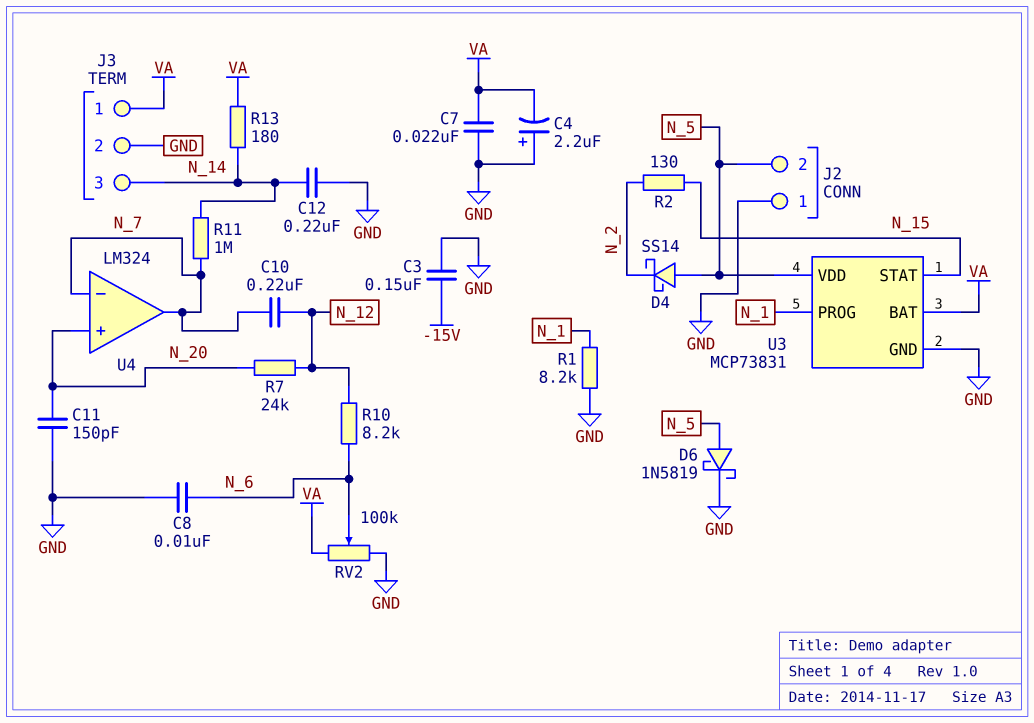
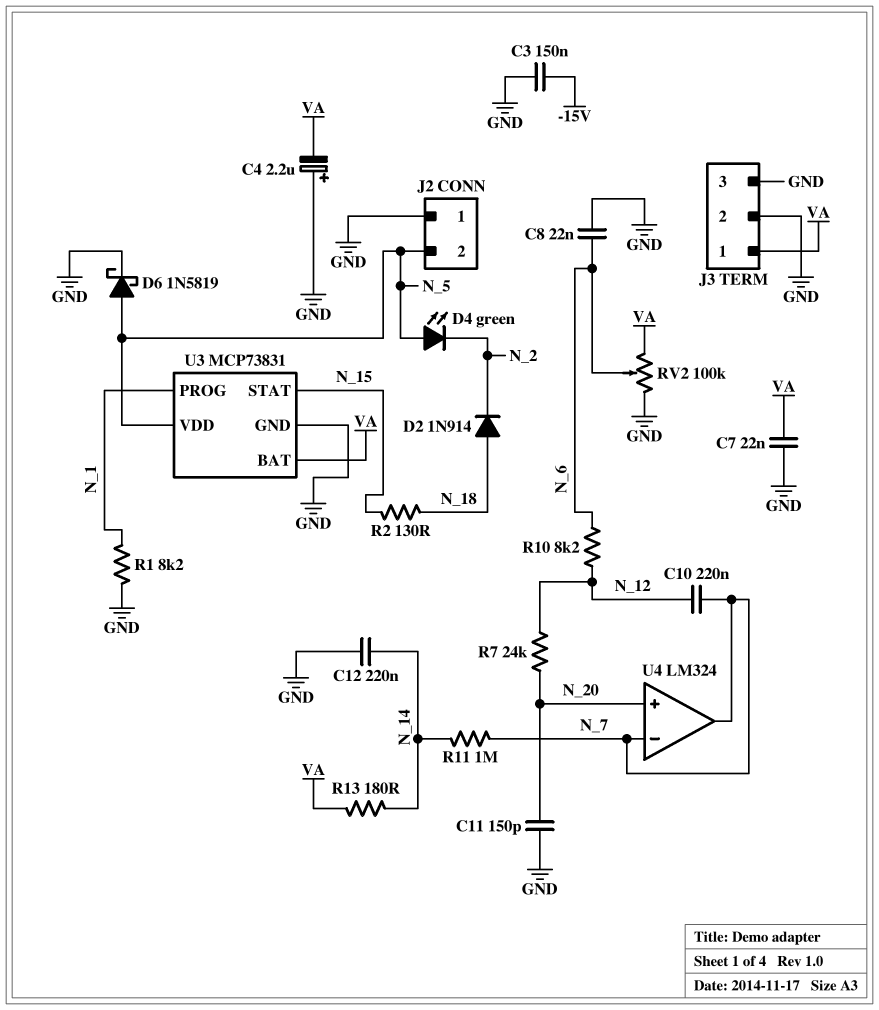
C8: 10nF (GND, N_6) -> 22nF (GND, N_6)
D2: none -> diode 1N914 (A N_18, K N_2)
D4: schottky SS14 (A N_5, K N_2) -> LED green (A N_5, K N_2)
J3 pin 3: N_14 -> GND
R2: 130 (N_2, N_15) -> 130 (N_15, N_18)

